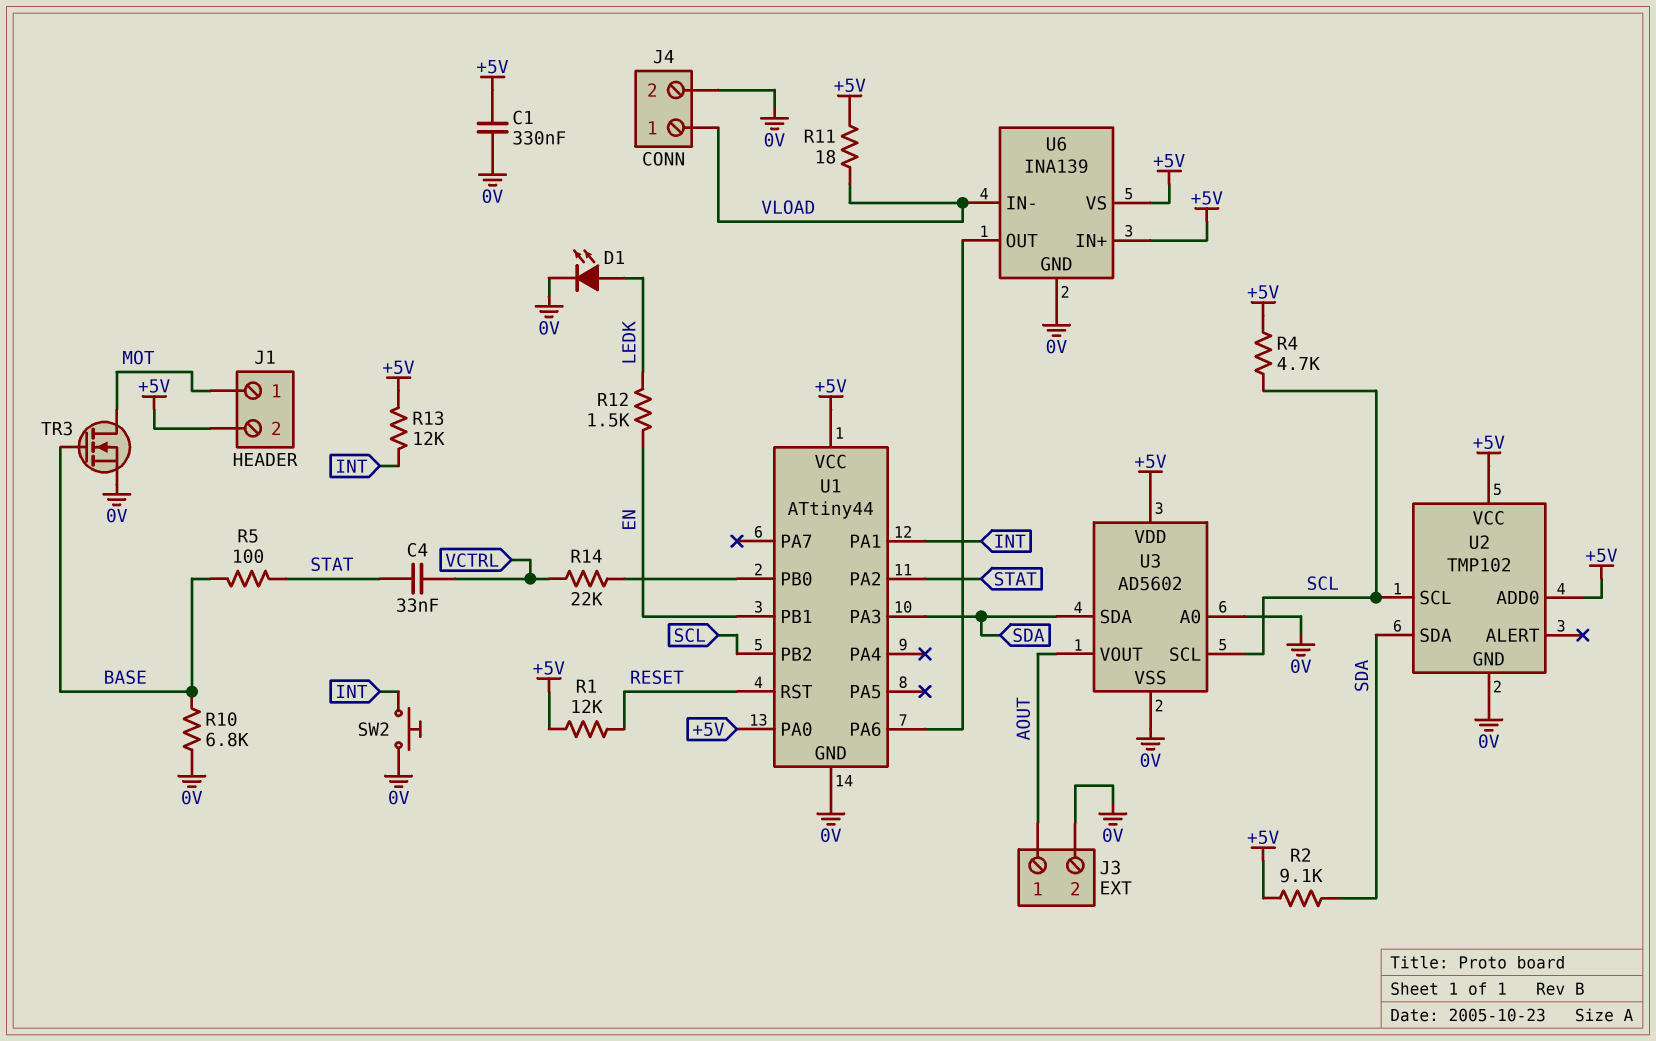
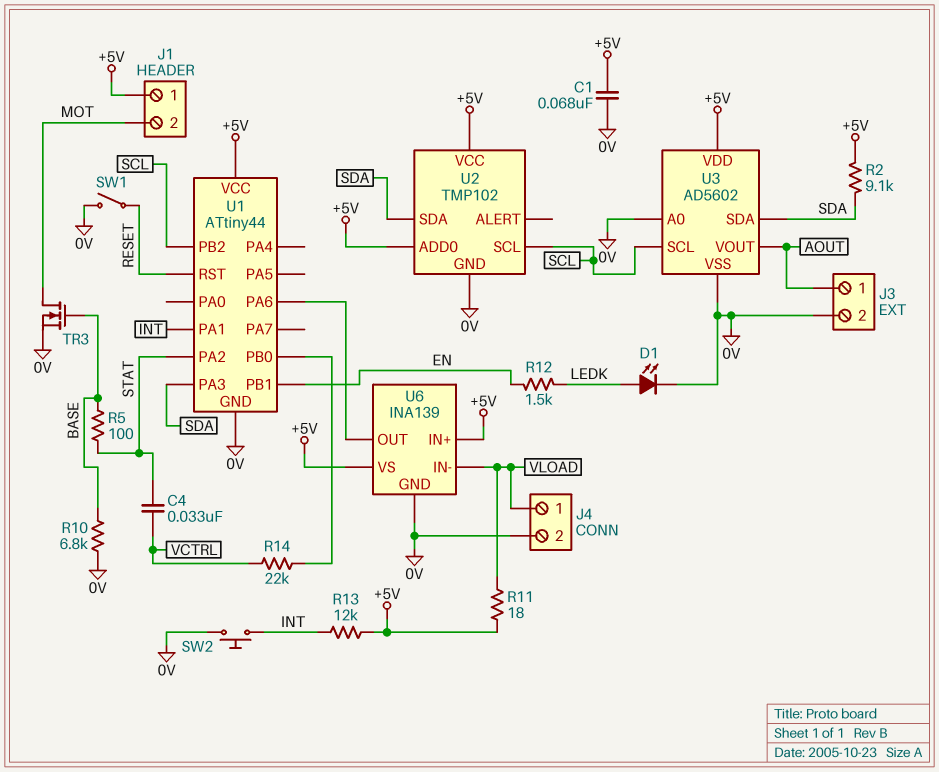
C1: 330nF (+5V, 0V) -> 68nF (+5V, 0V)
J1 pin 1: MOT -> +5V
J1 pin 2: +5V -> MOT
R1: 12k (+5V, RESET) -> none
R4: 4.7k (+5V, SCL) -> none
SW1: none -> switch (0V, RESET)
U1 pin PA0: +5V -> none

